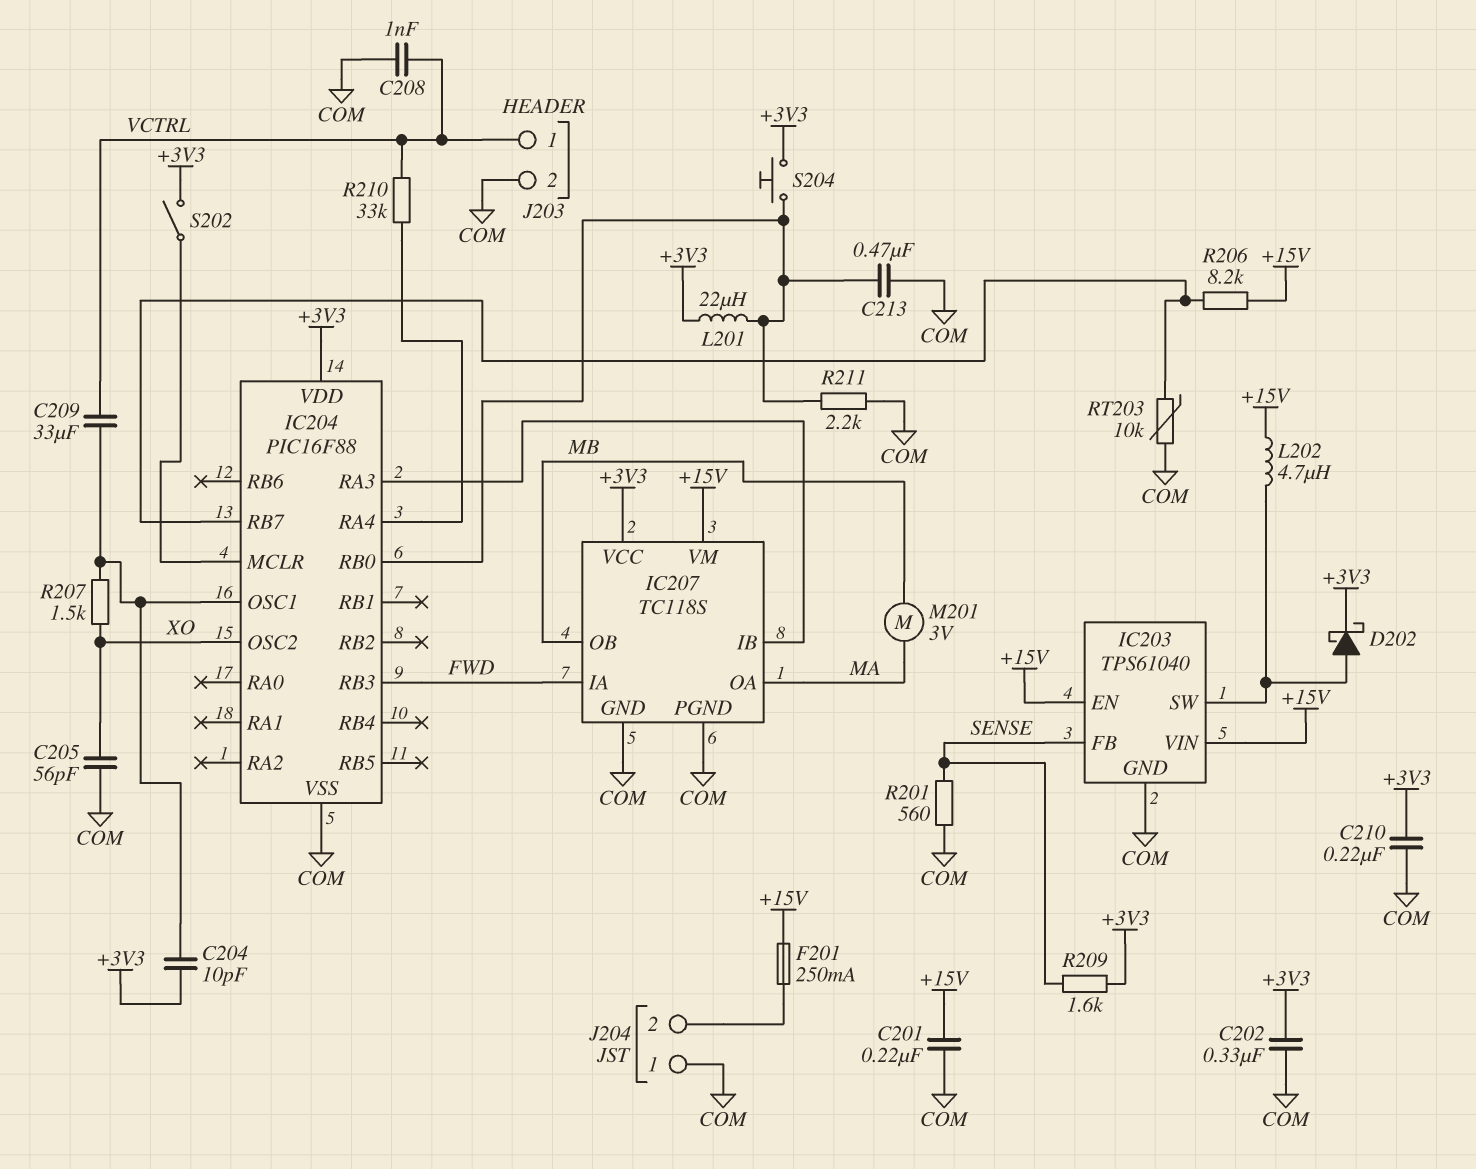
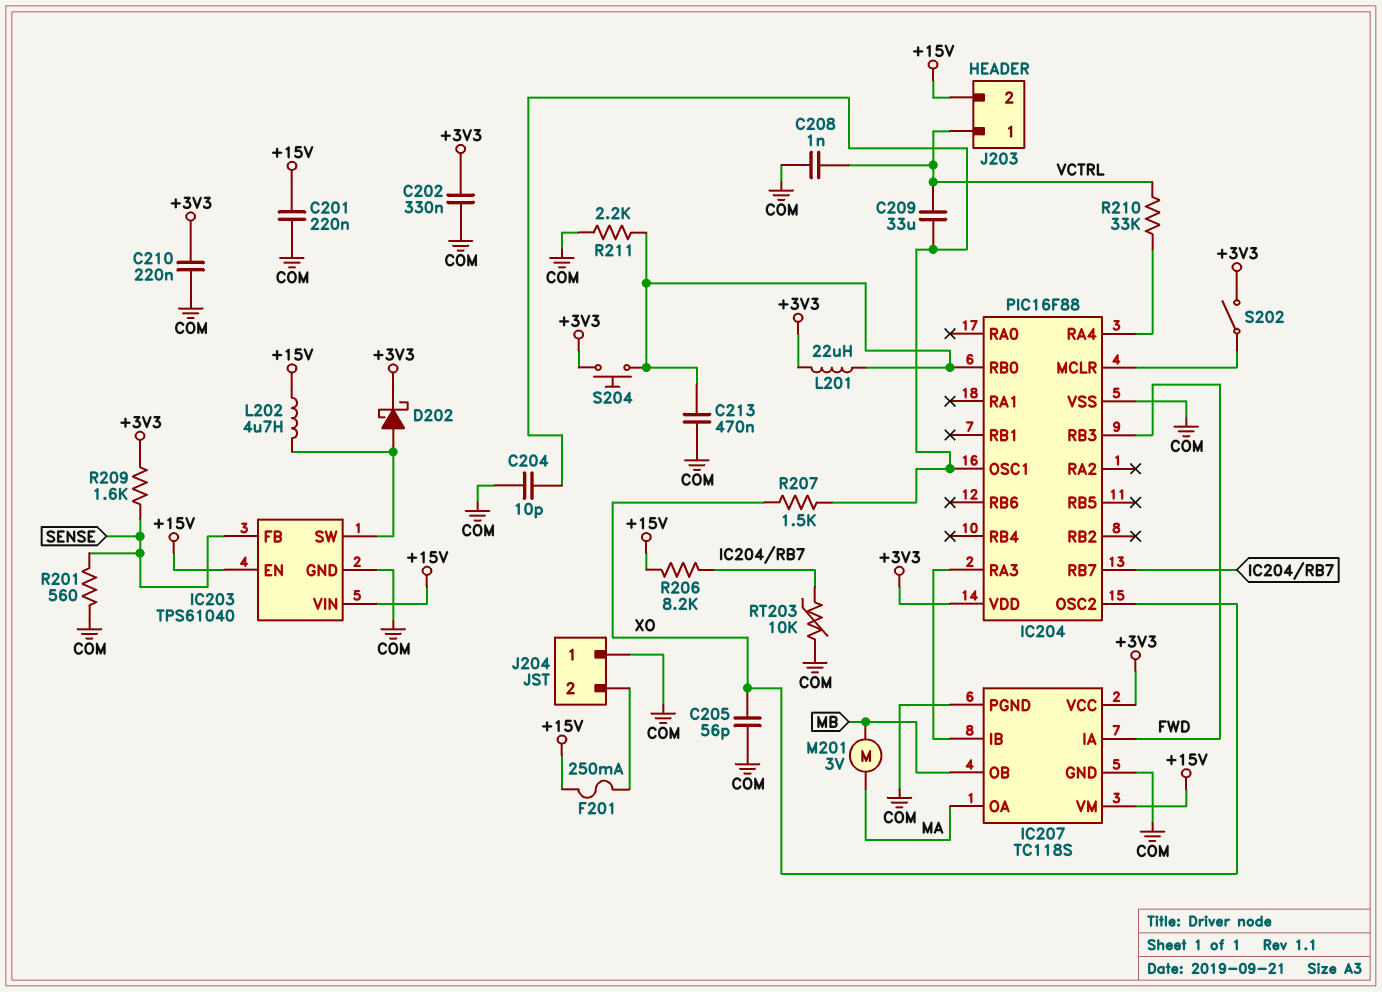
C204: 10pF (+3V3, IC204/OSC1) -> 10pF (COM, IC204/OSC1)
J203 pin 2: COM -> +15V

